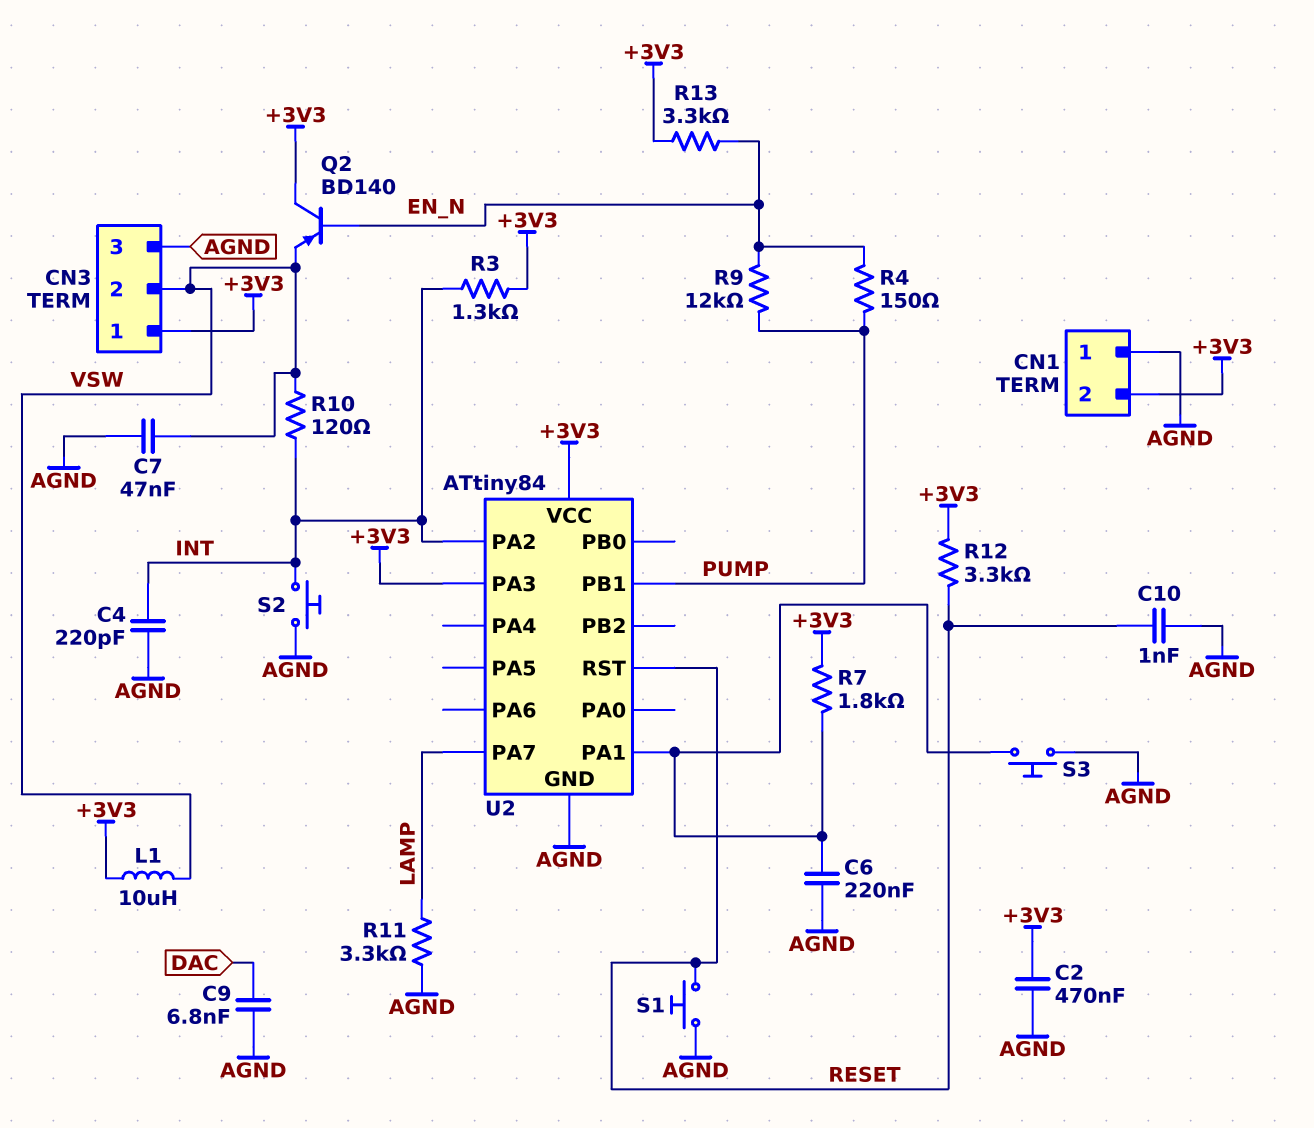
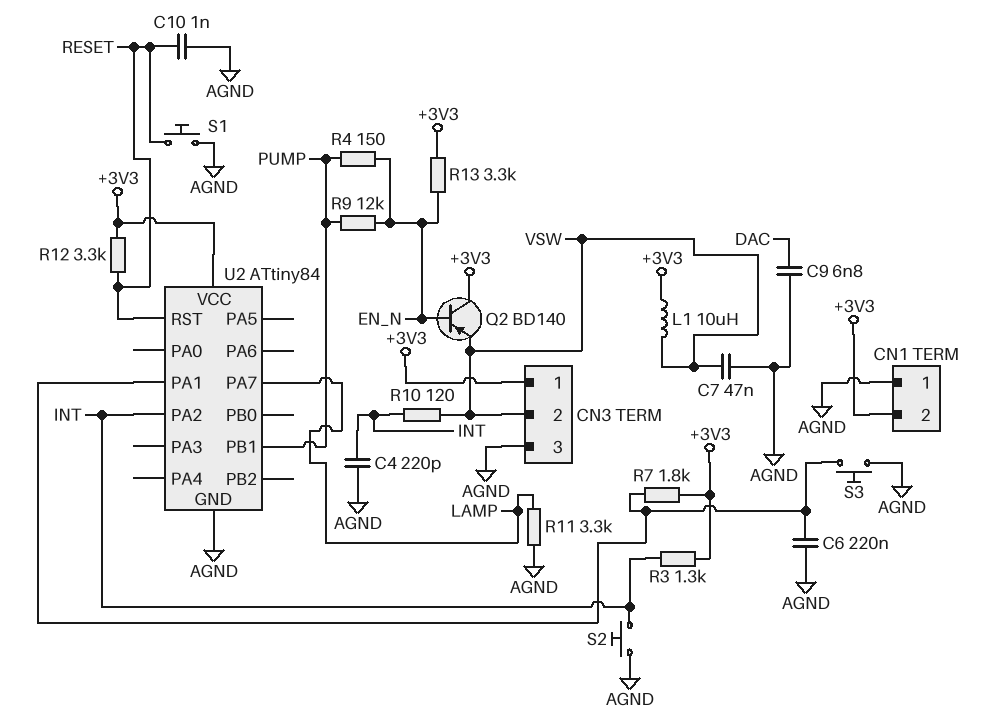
C2: 470nF (+3V3, AGND) -> none
U2 pin PA3: +3V3 -> none

